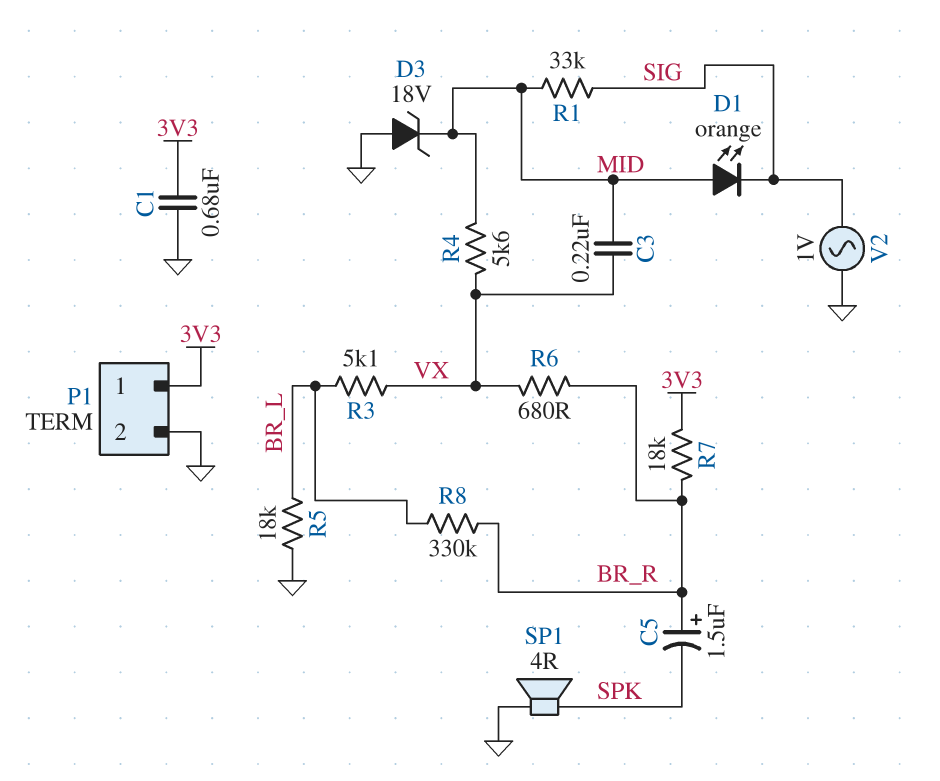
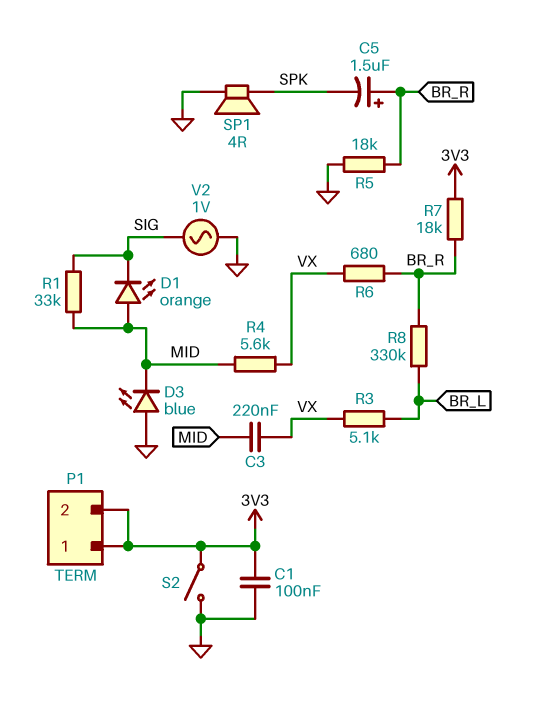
C1: 680nF (3V3, GND) -> 100nF (3V3, GND)
D3: zener 18V (A GND, K MID) -> LED blue (A GND, K MID)
P1 pin 2: GND -> 3V3
R5: 18k (BR_L, GND) -> 18k (BR_R, GND)
S2: none -> switch (3V3, GND)

